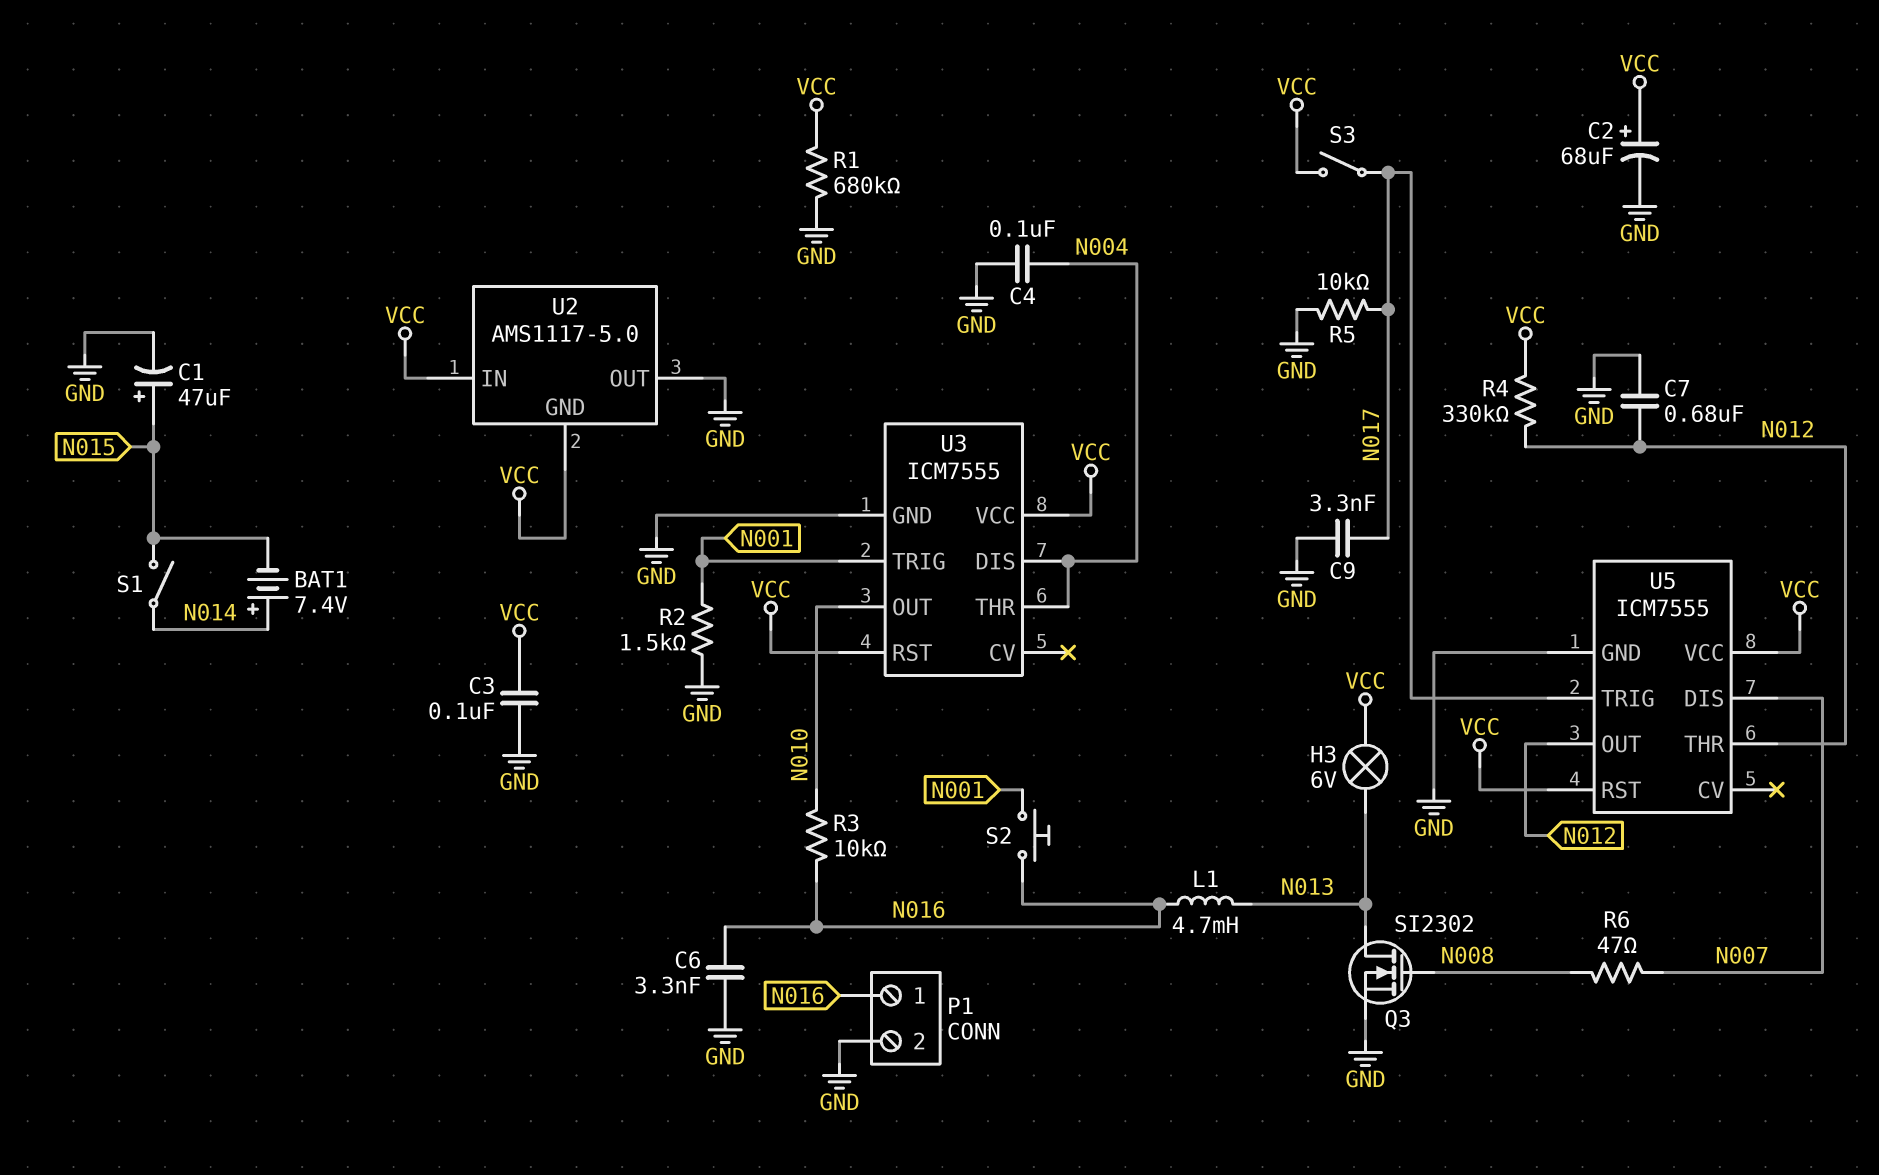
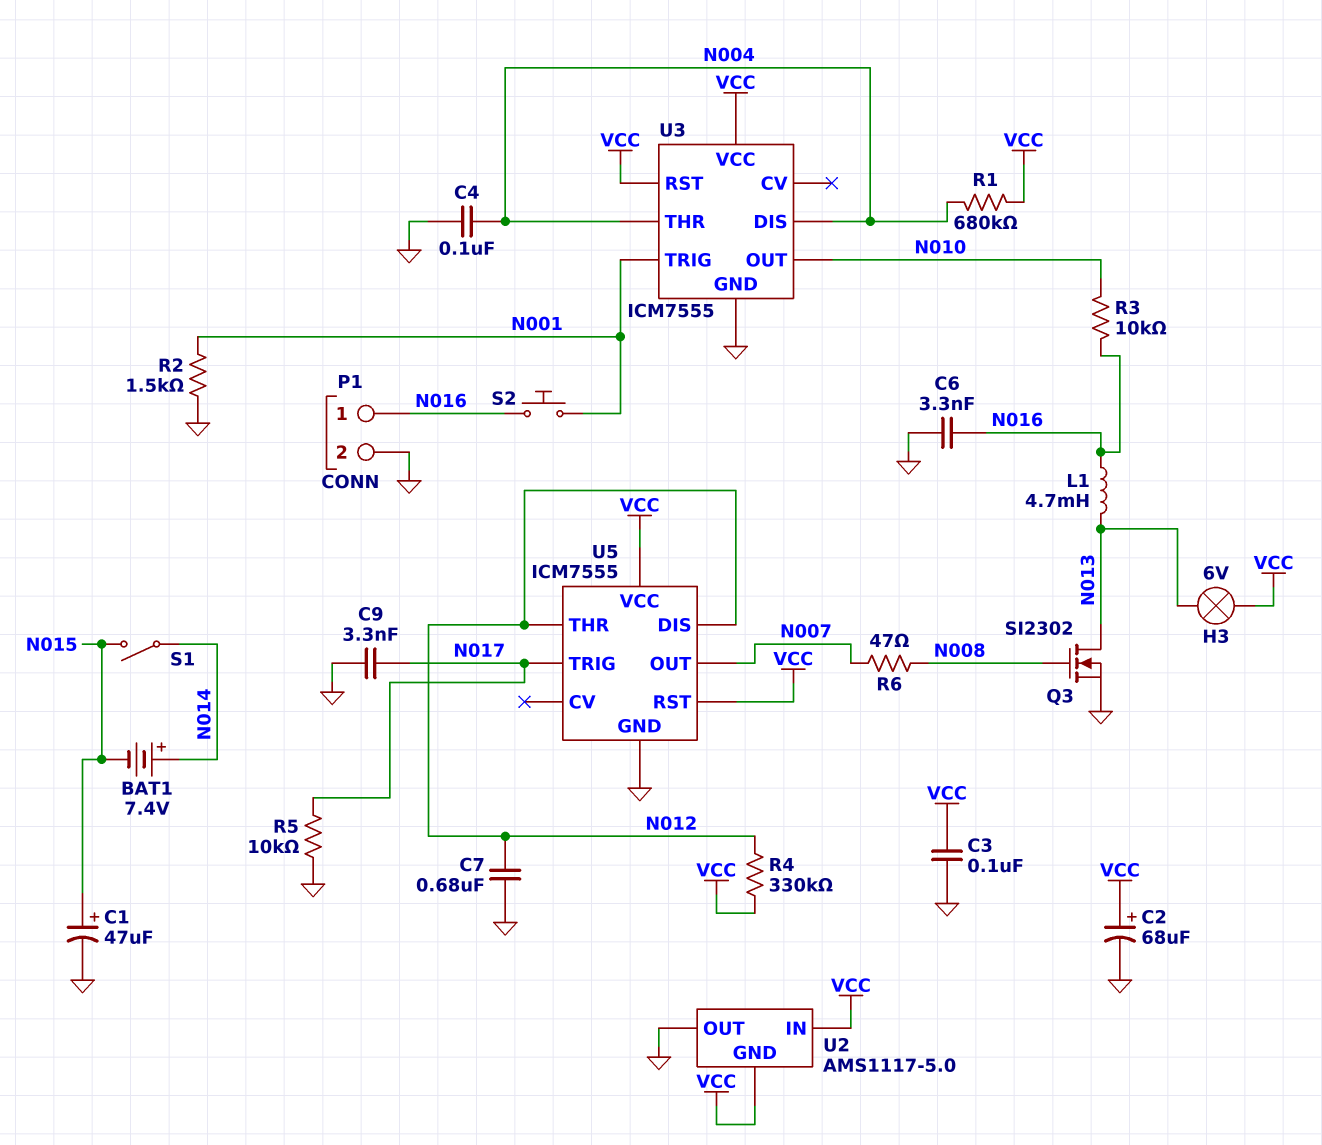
R1: 680k (GND, VCC) -> 680k (N004, VCC)
S3: switch (N017, VCC) -> none
U5 pin DIS: N007 -> N012
U5 pin OUT: N012 -> N007

